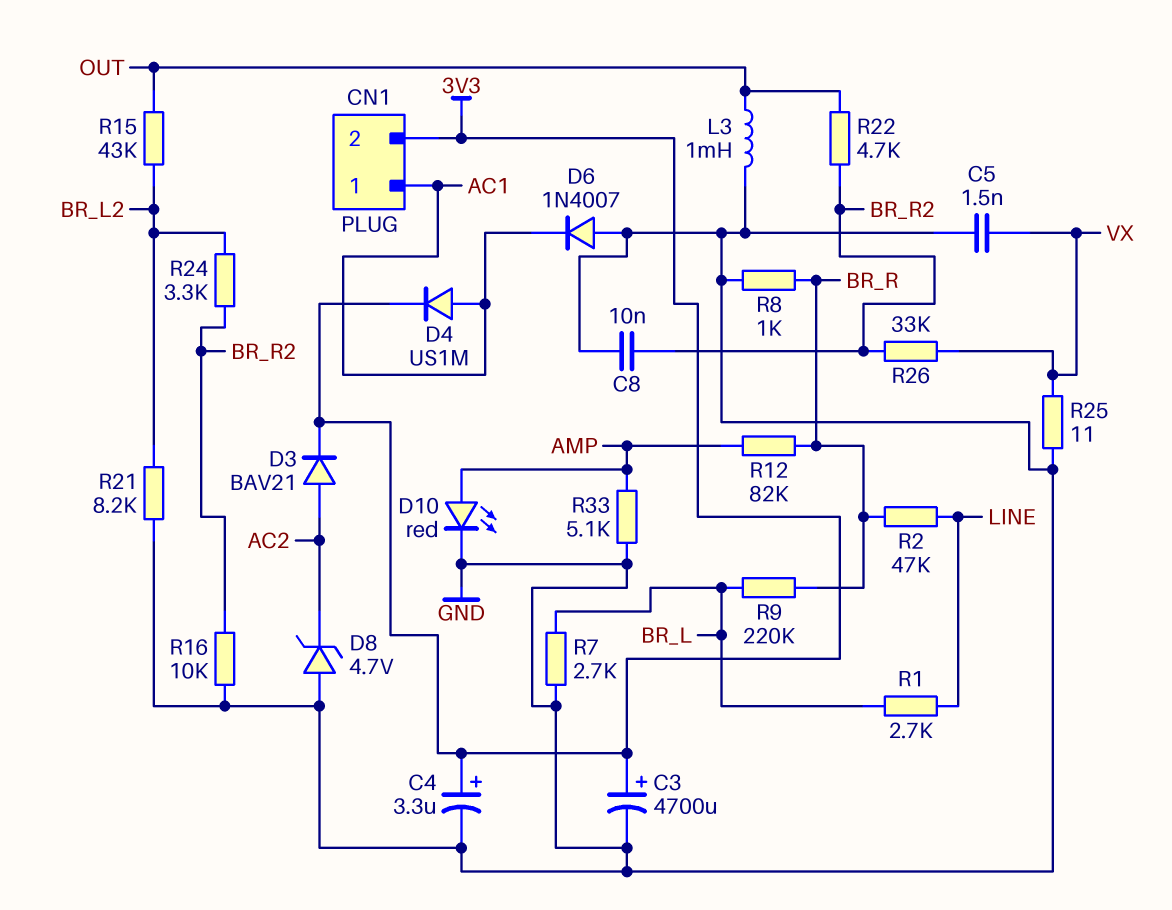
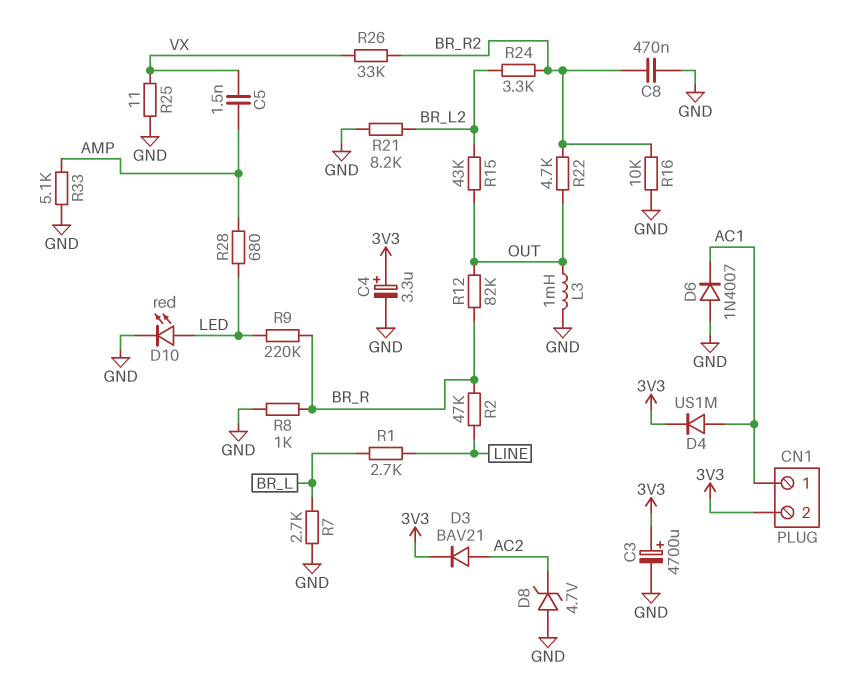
C5: 1.5nF (GND, VX) -> 1.5nF (AMP, VX)
C8: 10nF (BR_R2, GND) -> 470nF (BR_R2, GND)
D10: LED red (A AMP, K GND) -> LED red (A LED, K GND)
R9: 220k (BR_L, BR_R) -> 220k (BR_R, LED)
R12: 82k (AMP, BR_R) -> 82k (BR_R, OUT)
R28: none -> 680 (AMP, LED)

